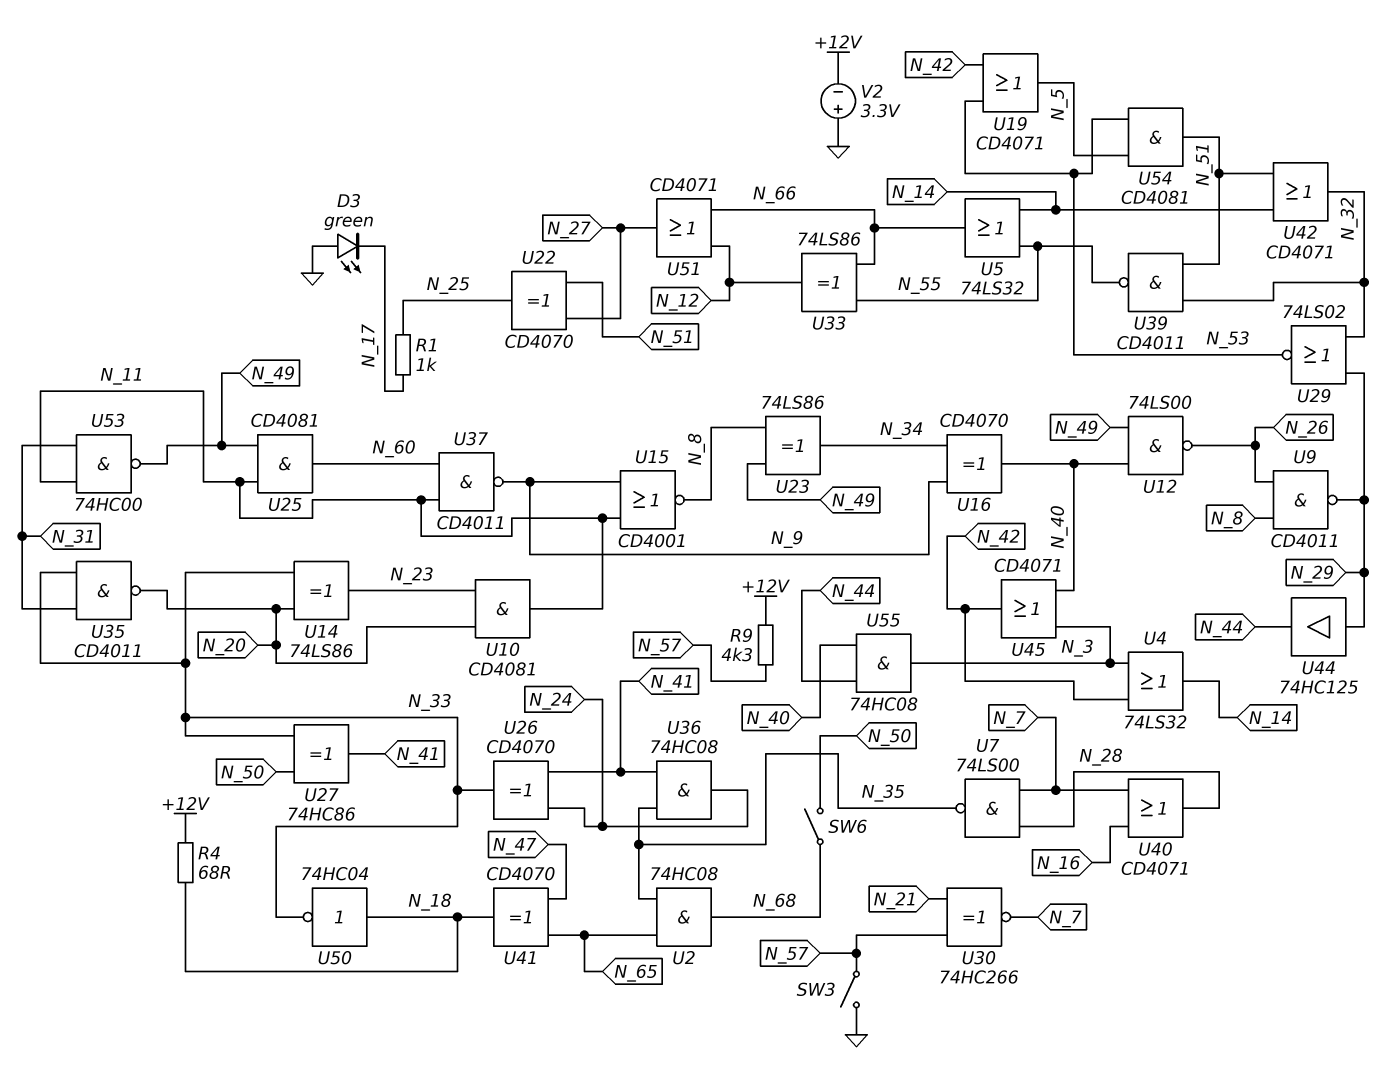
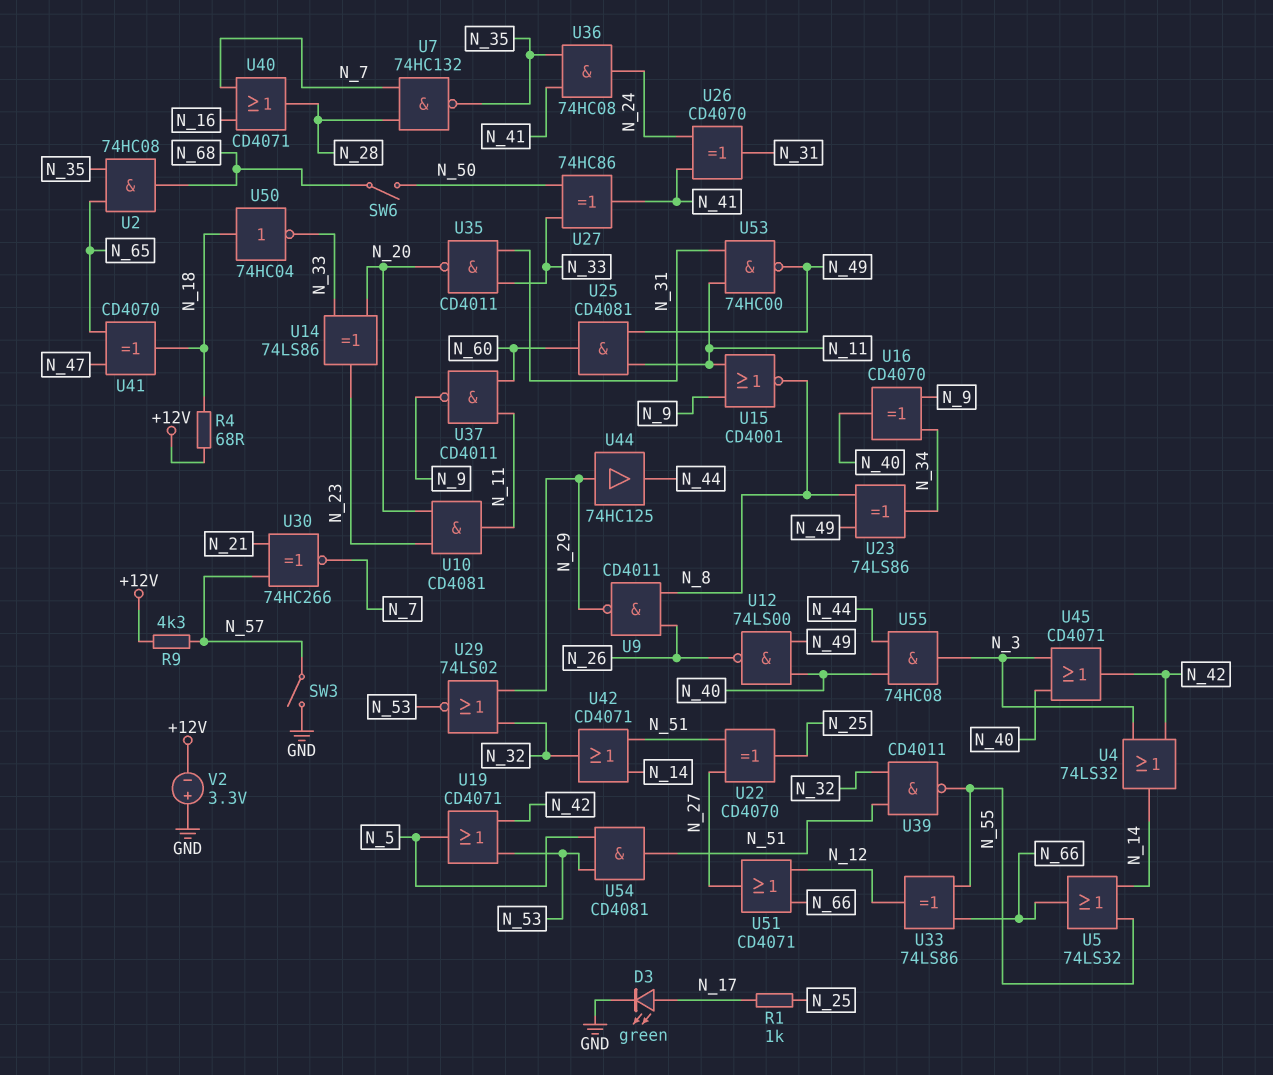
D3: LED green (A GND, K N_17) -> LED green (A N_17, K GND)
U7: NAND 74LS00 (in N_7, in N_28, out N_35) -> NAND 74HC132 (in N_7, in N_28, out N_35)
U26: XOR CD4070 (in N_24, in N_41, out N_33) -> XOR CD4070 (in N_24, in N_41, out N_31)

